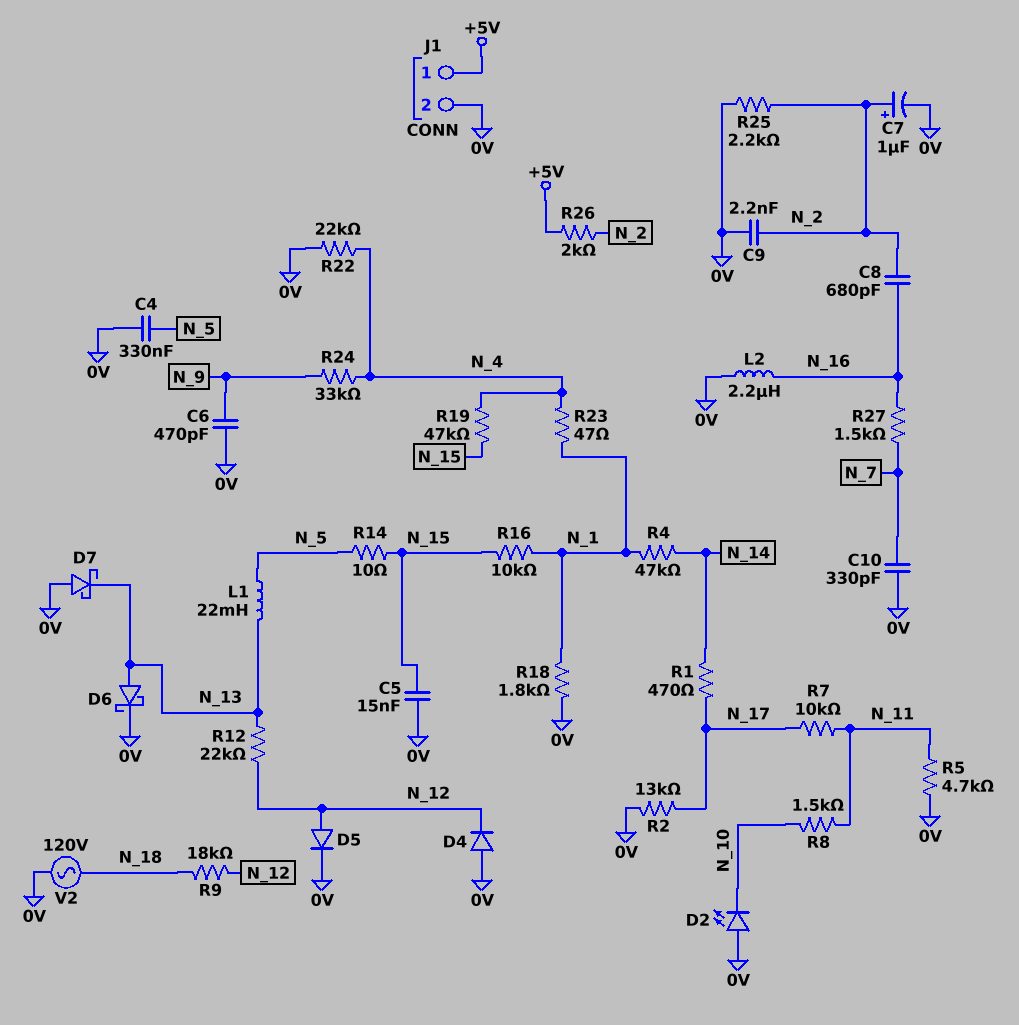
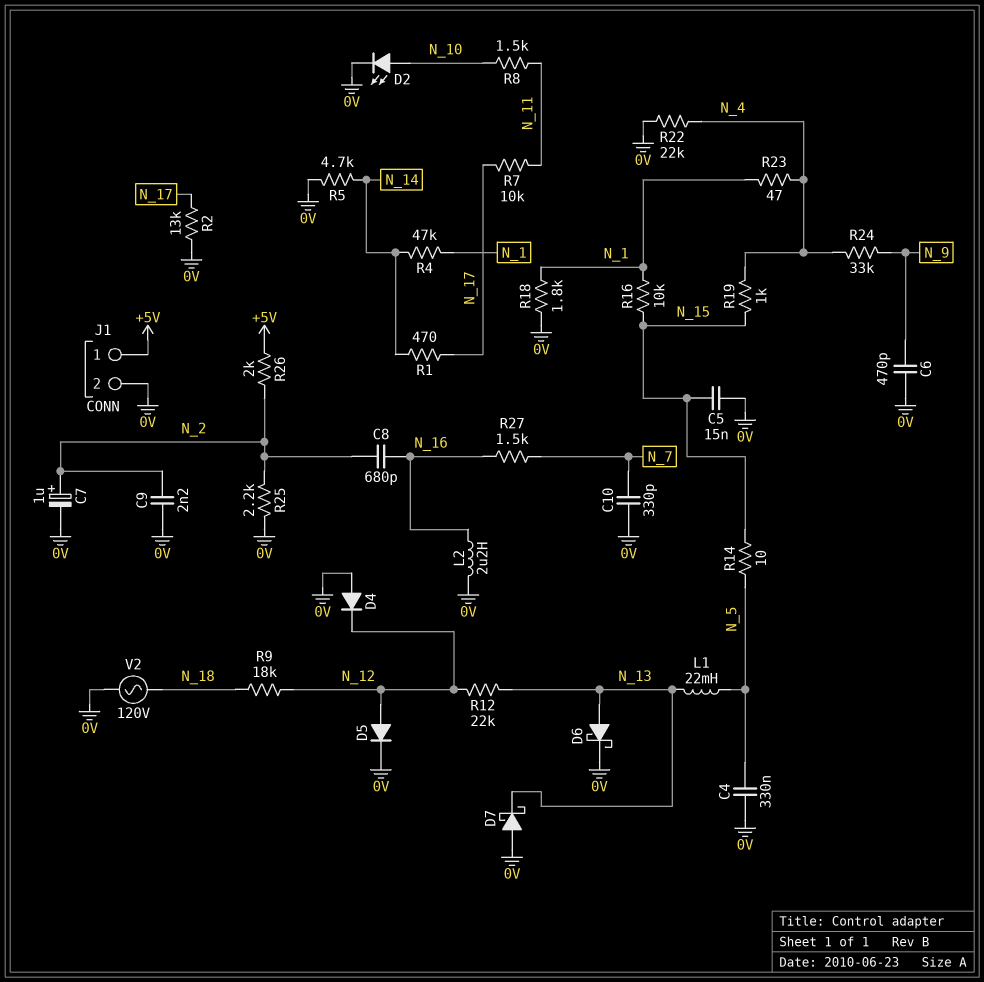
D2: LED (A 0V, K N_10) -> LED (A N_10, K 0V)
R5: 4.7k (0V, N_11) -> 4.7k (0V, N_14)
R19: 47k (N_4, N_15) -> 1k (N_4, N_15)

